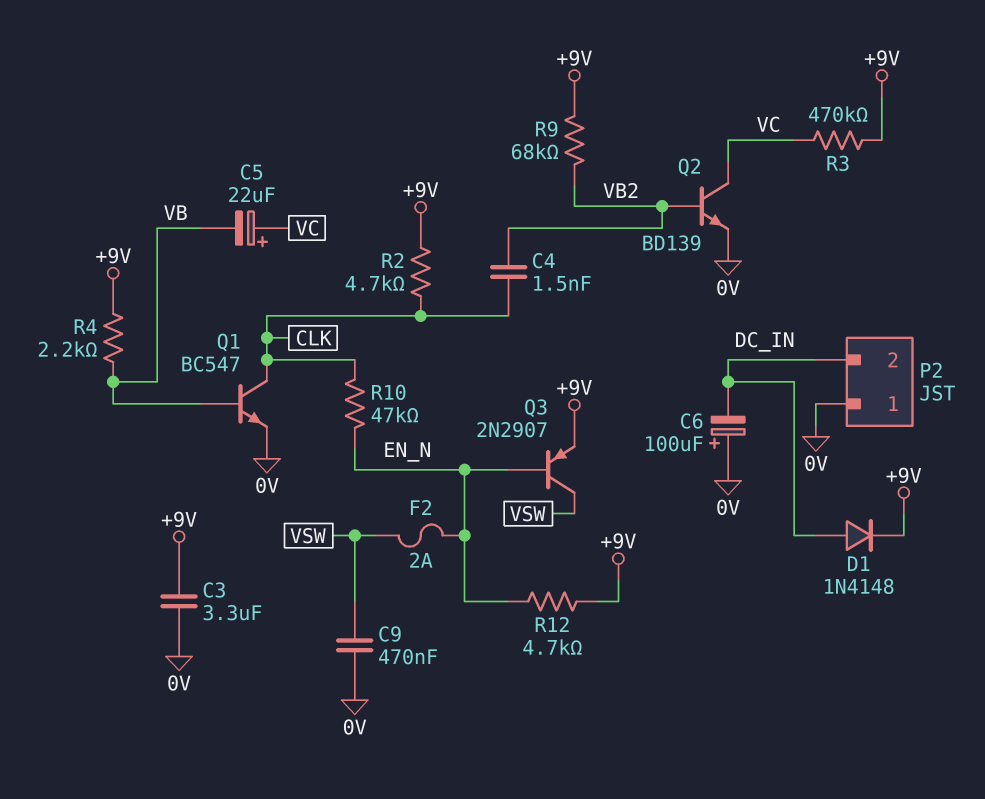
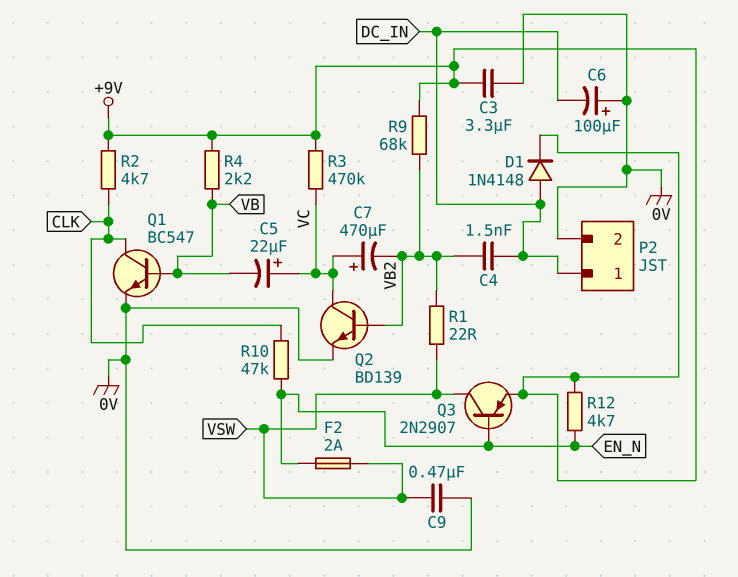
C4: 1.5nF (CLK, VB2) -> 1.5nF (DC_IN, VB2)
C7: none -> 470uF (plus VC, minus VB2)
P2 pin 1: 0V -> DC_IN
P2 pin 2: DC_IN -> 0V
R1: none -> 22 (VB2, VSW)

